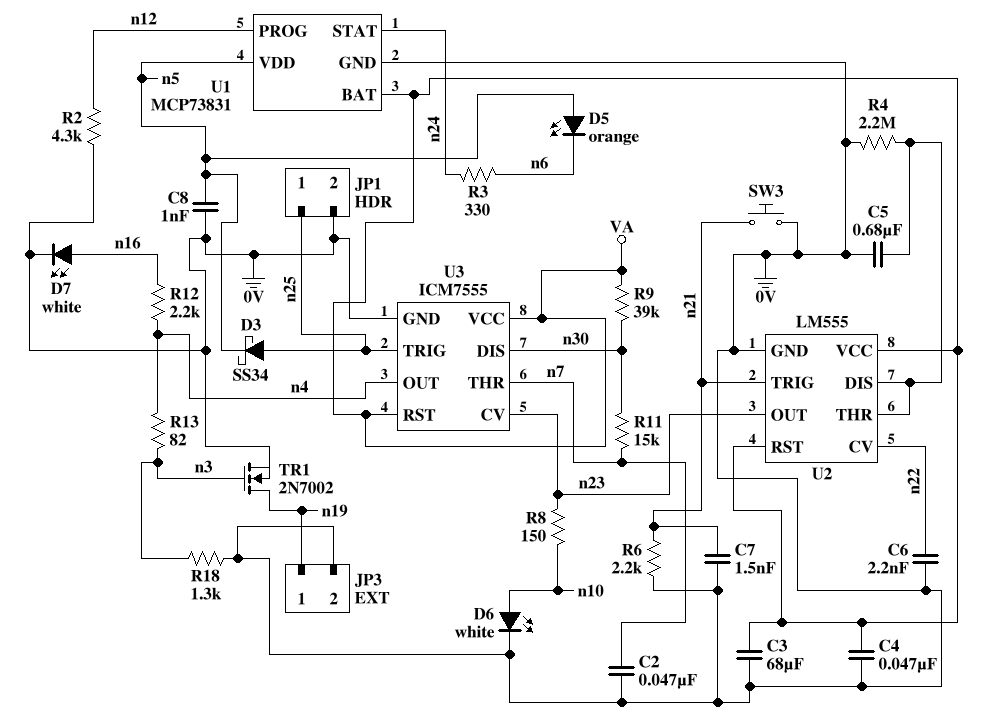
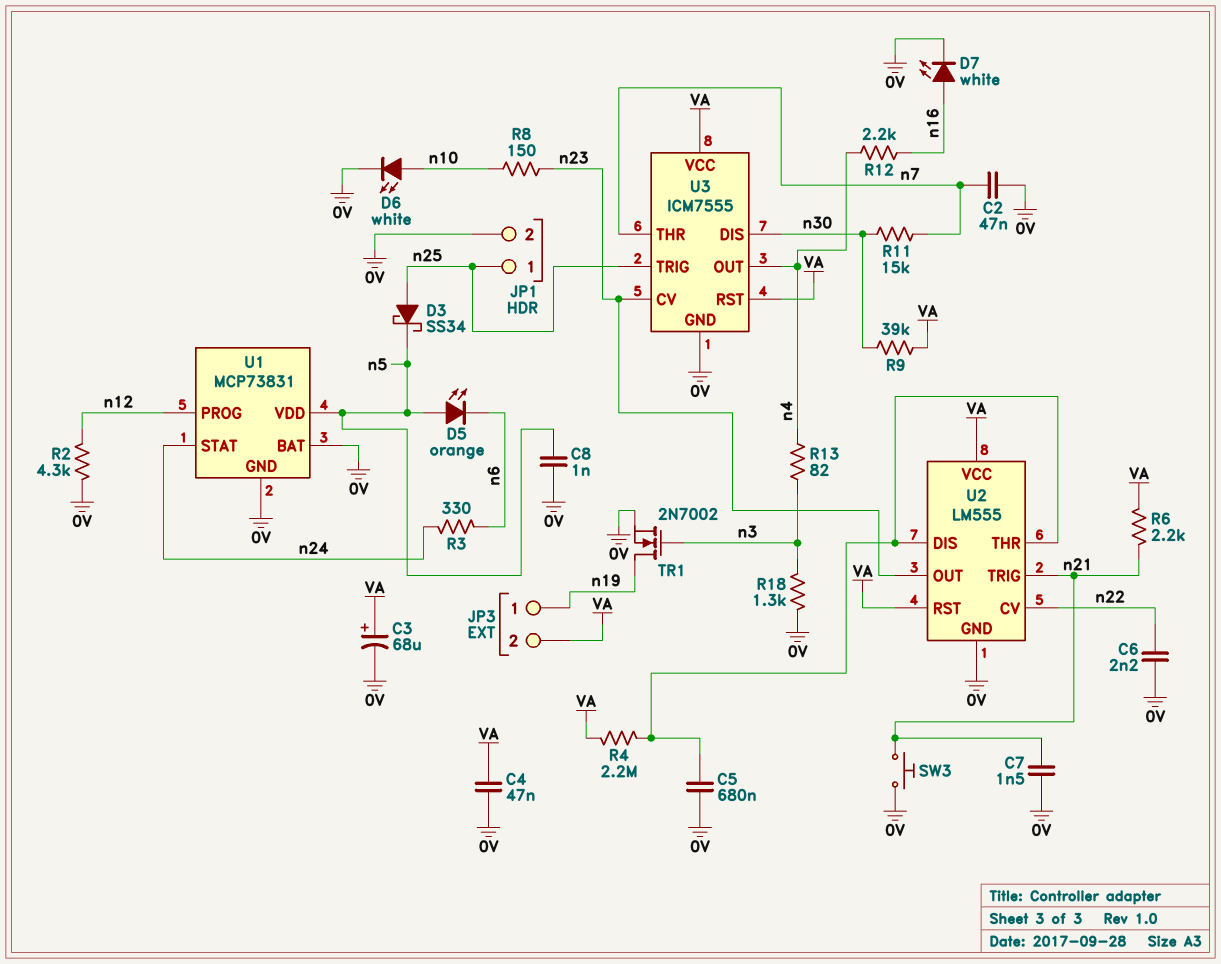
C3: 68uF (0V, VA) -> 68uF (plus VA, minus 0V)
JP3 pin 2: 0V -> VA
R4: 2.2M (0V, U2/DIS) -> 2.2M (U2/DIS, VA)
R6: 2.2k (0V, n21) -> 2.2k (VA, n21)
U1 pin BAT: VA -> 0V

